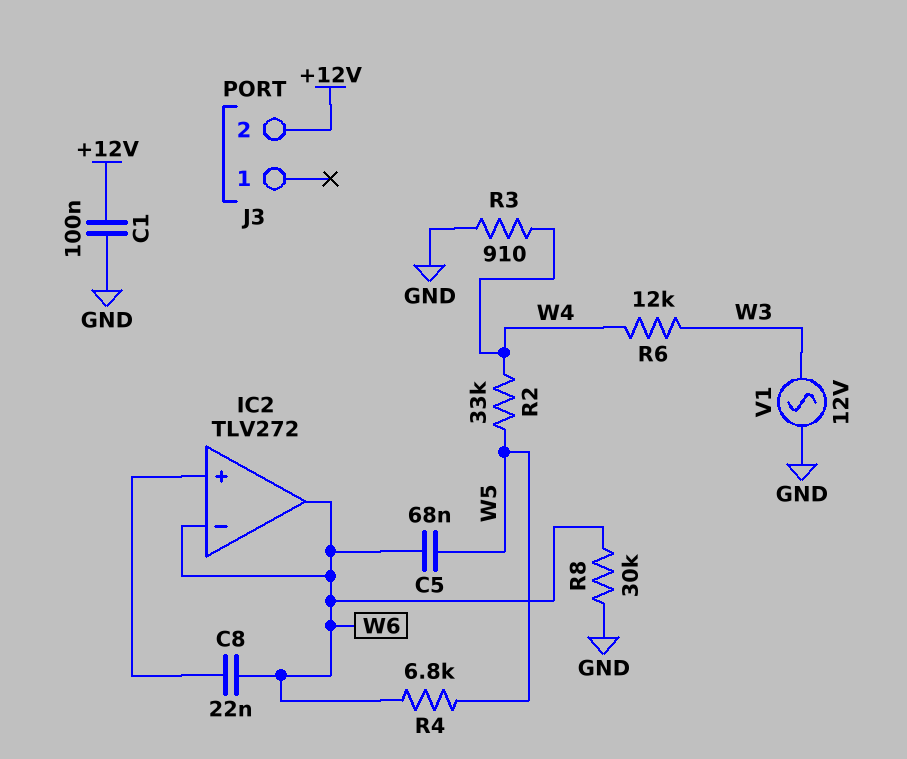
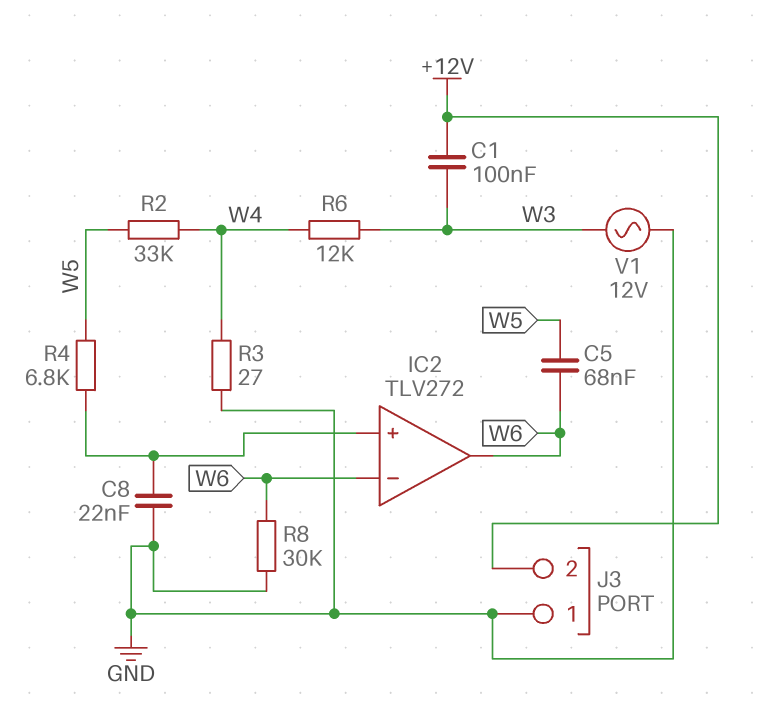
C1: 100nF (+12V, GND) -> 100nF (+12V, W3)
C8: 22nF (IC2/in+, W6) -> 22nF (GND, IC2/in+)
J3 pin 1: none -> GND
R3: 910 (GND, W4) -> 27 (GND, W4)
R4: 6.8k (W5, W6) -> 6.8k (IC2/in+, W5)

